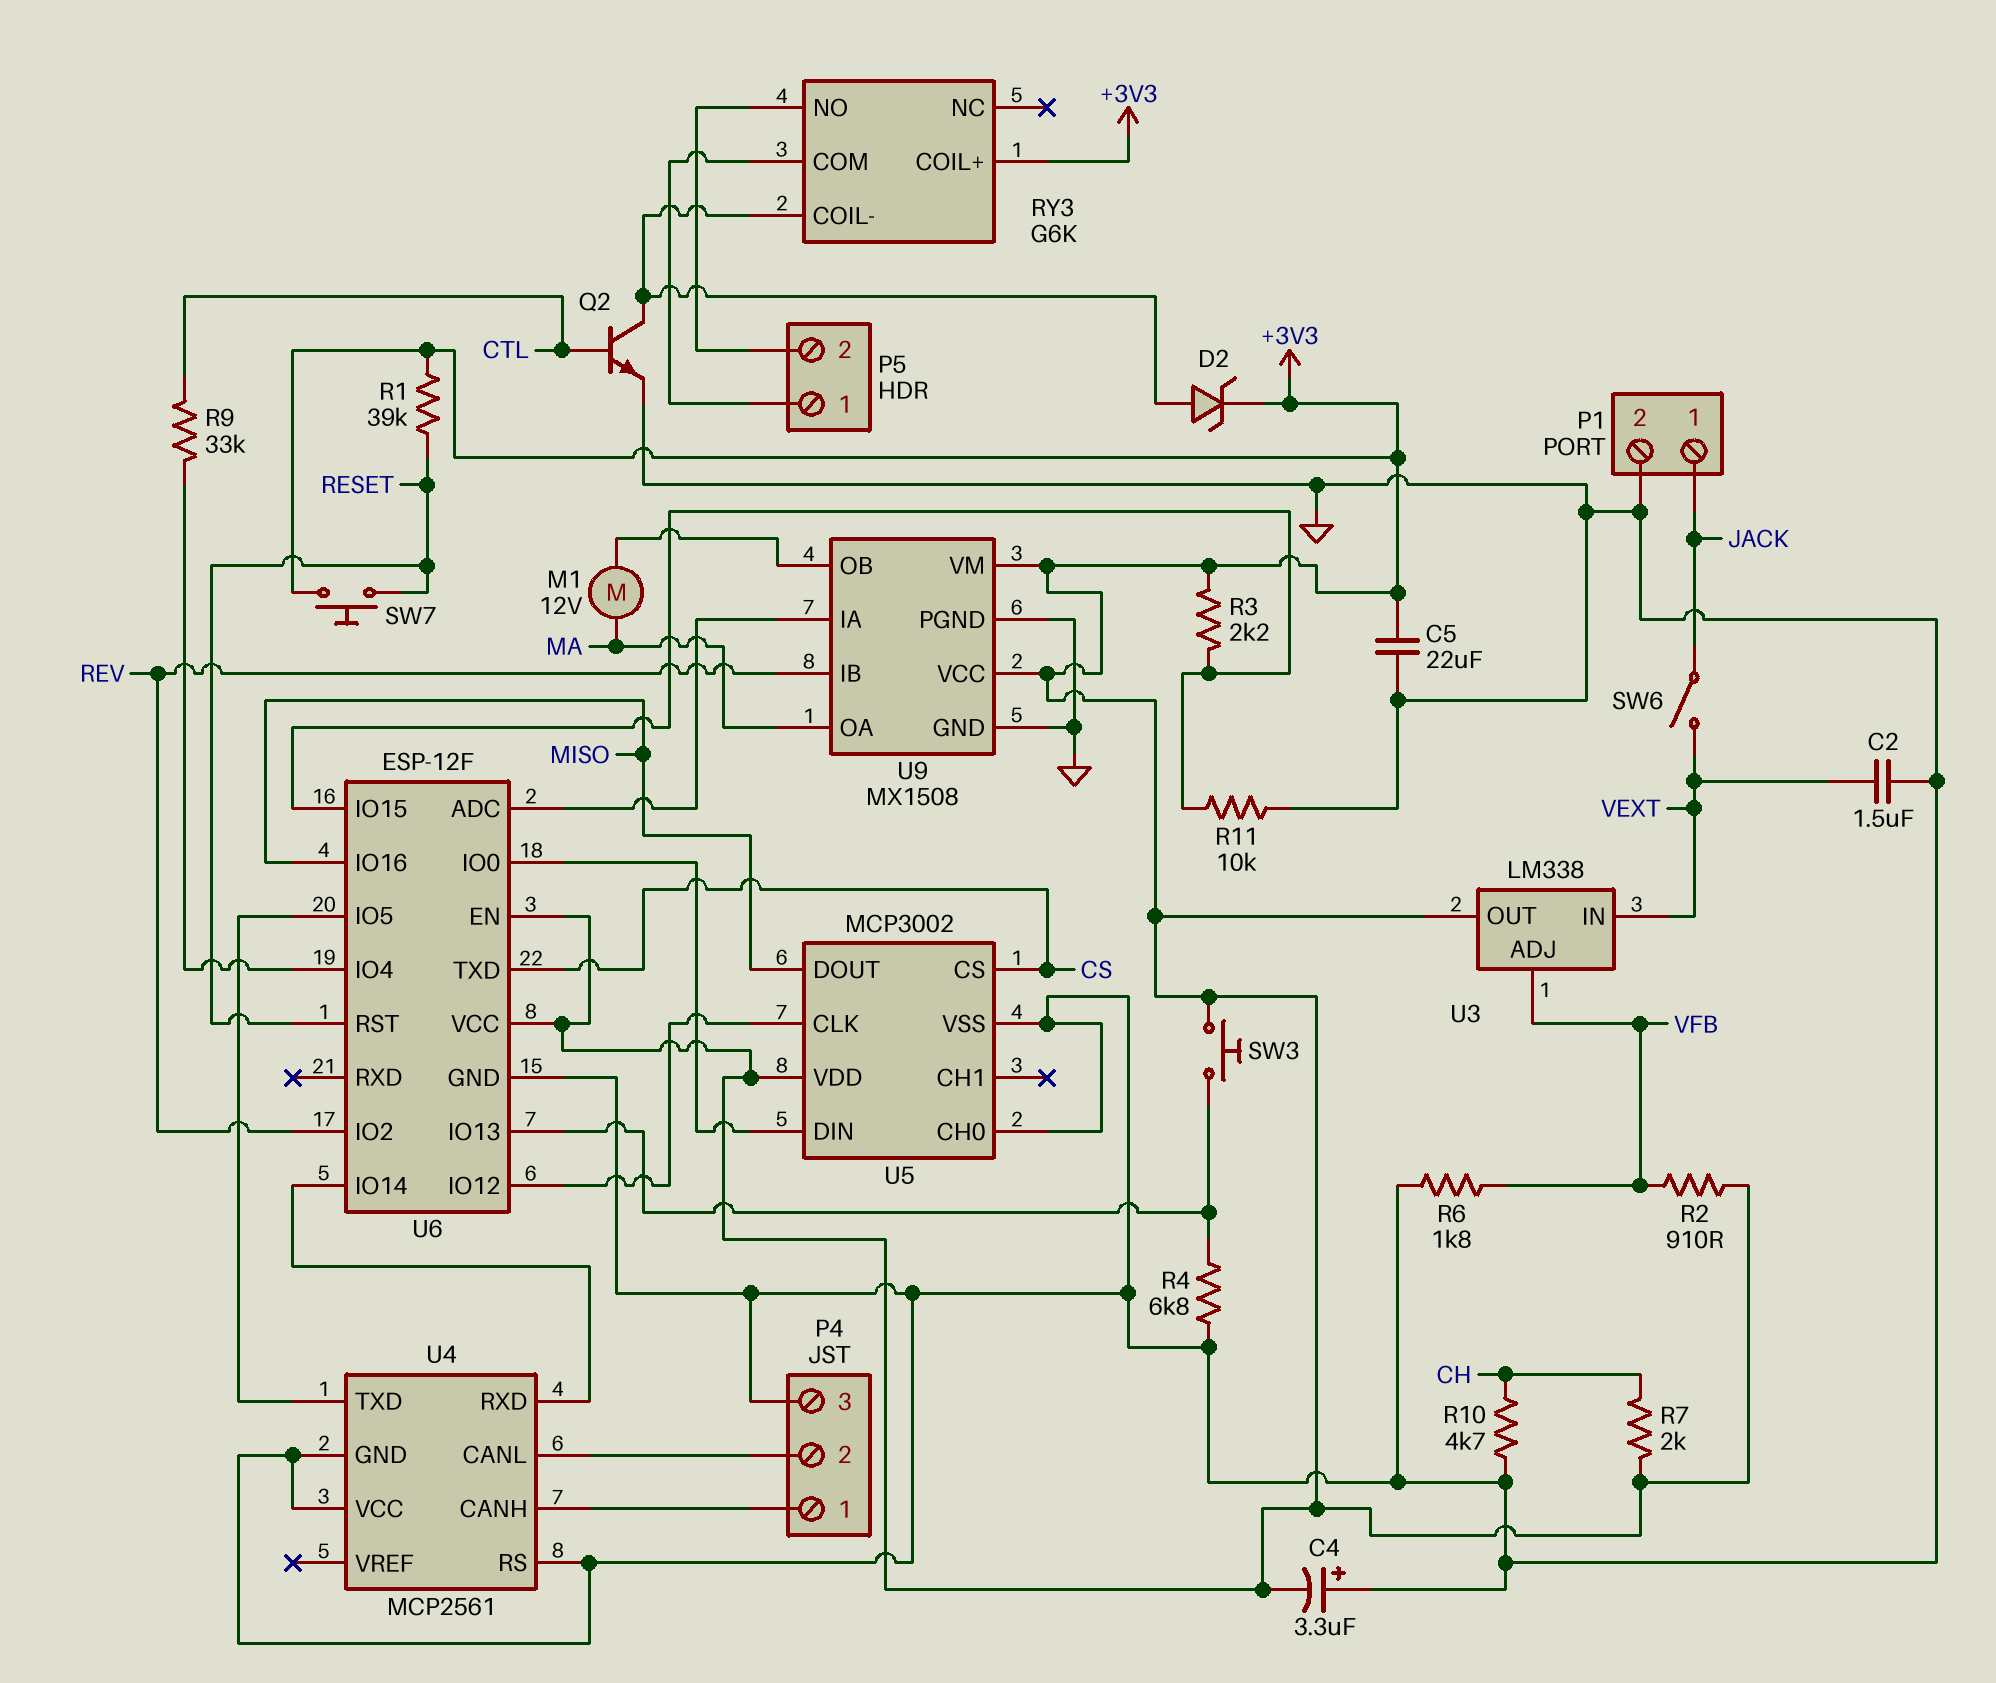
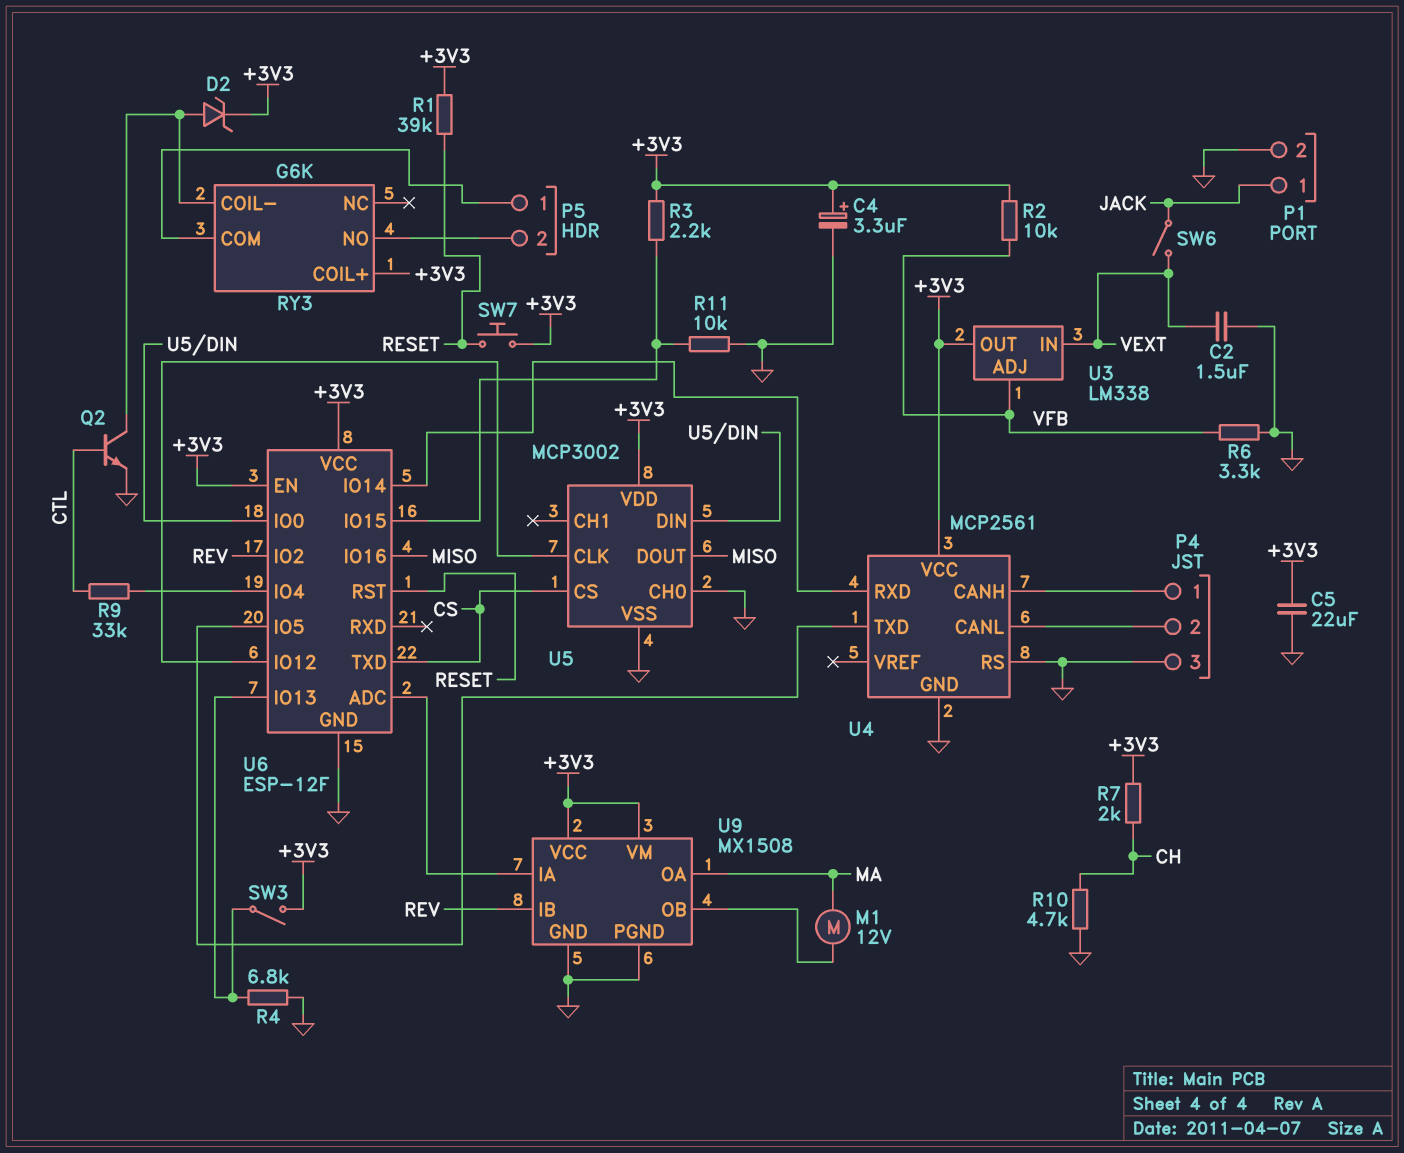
C4: 3.3uF (plus GND, minus +3V3) -> 3.3uF (plus +3V3, minus GND)
R2: 910 (+3V3, VFB) -> 10k (+3V3, VFB)
R6: 1.8k (GND, VFB) -> 3.3k (GND, VFB)
SW3: button (+3V3, U6/IO13) -> switch (+3V3, U6/IO13)
U4 pin VCC: GND -> +3V3

